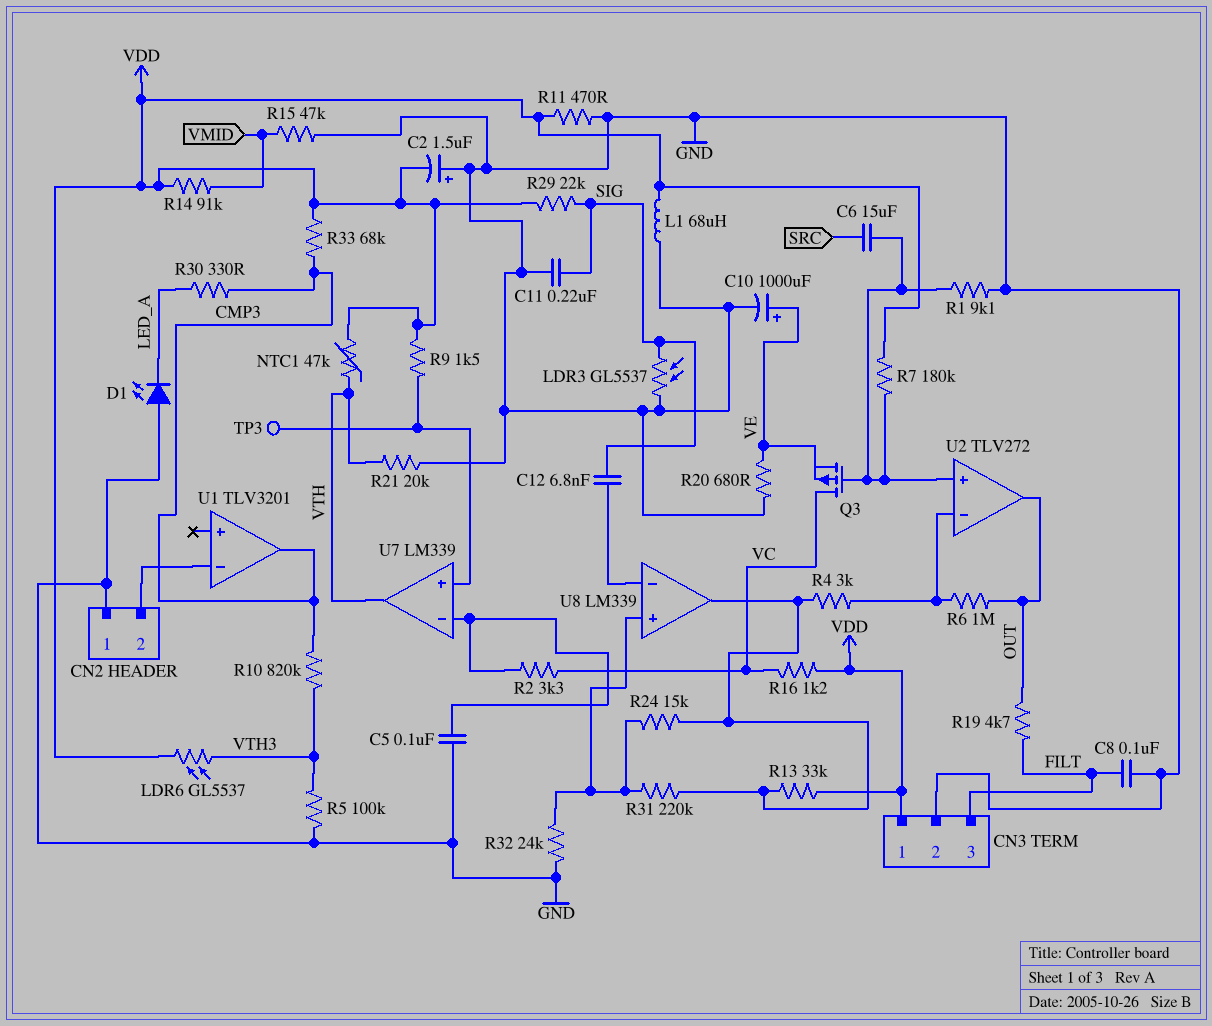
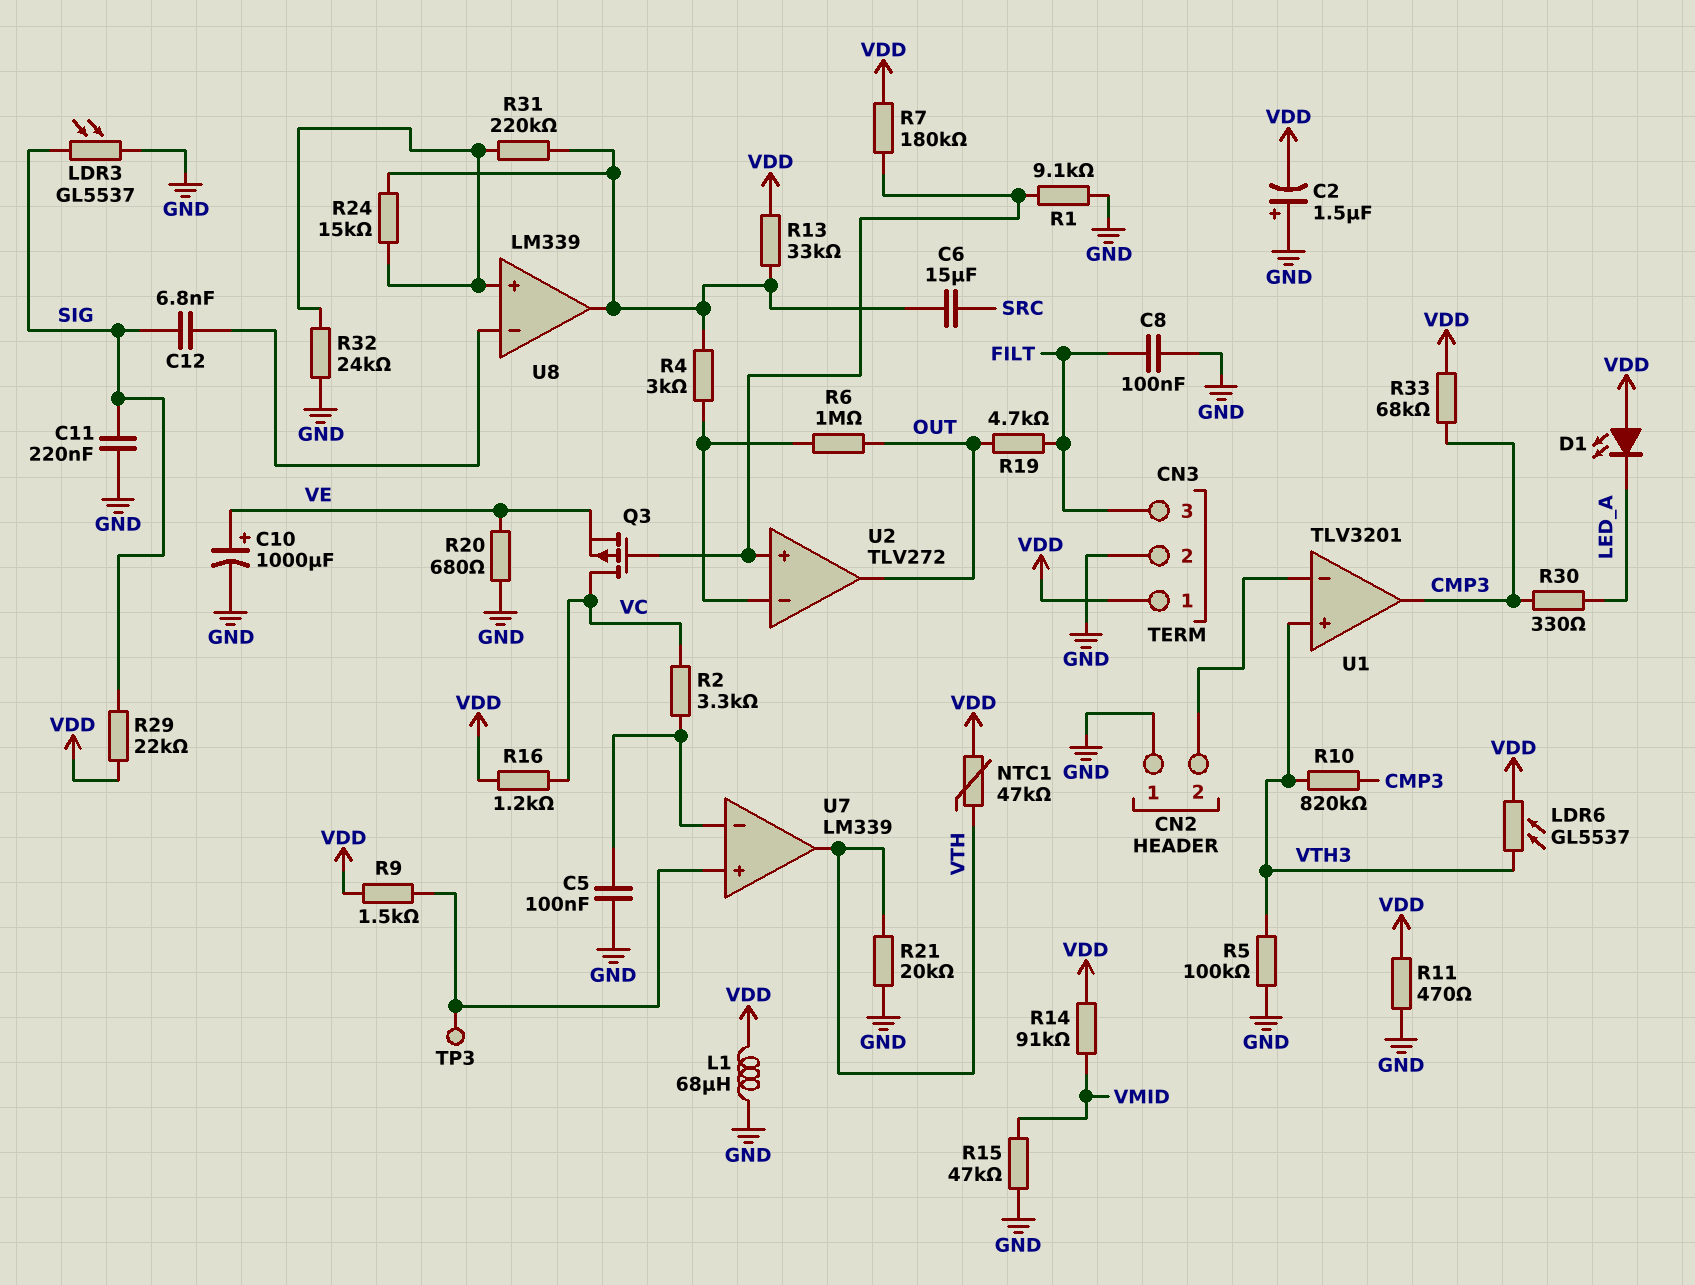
C6: 15uF (SRC, U2/in+) -> 15uF (SRC, U8/out)
D1: LED (A GND, K LED_A) -> LED (A VDD, K LED_A)
U1 pin in+: none -> VTH3

